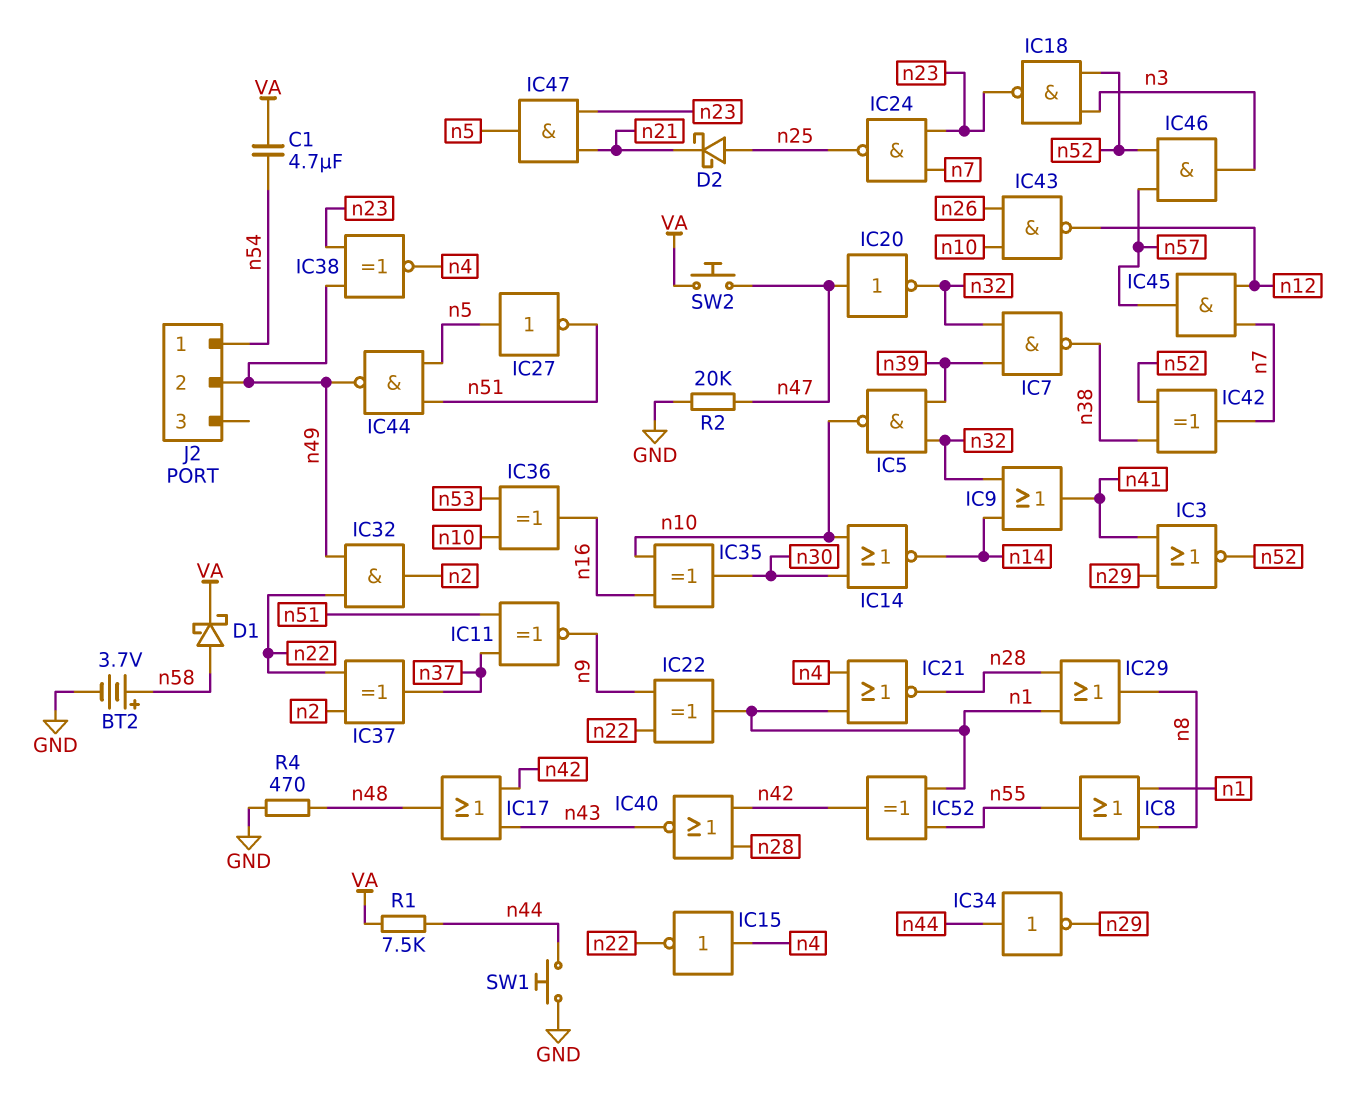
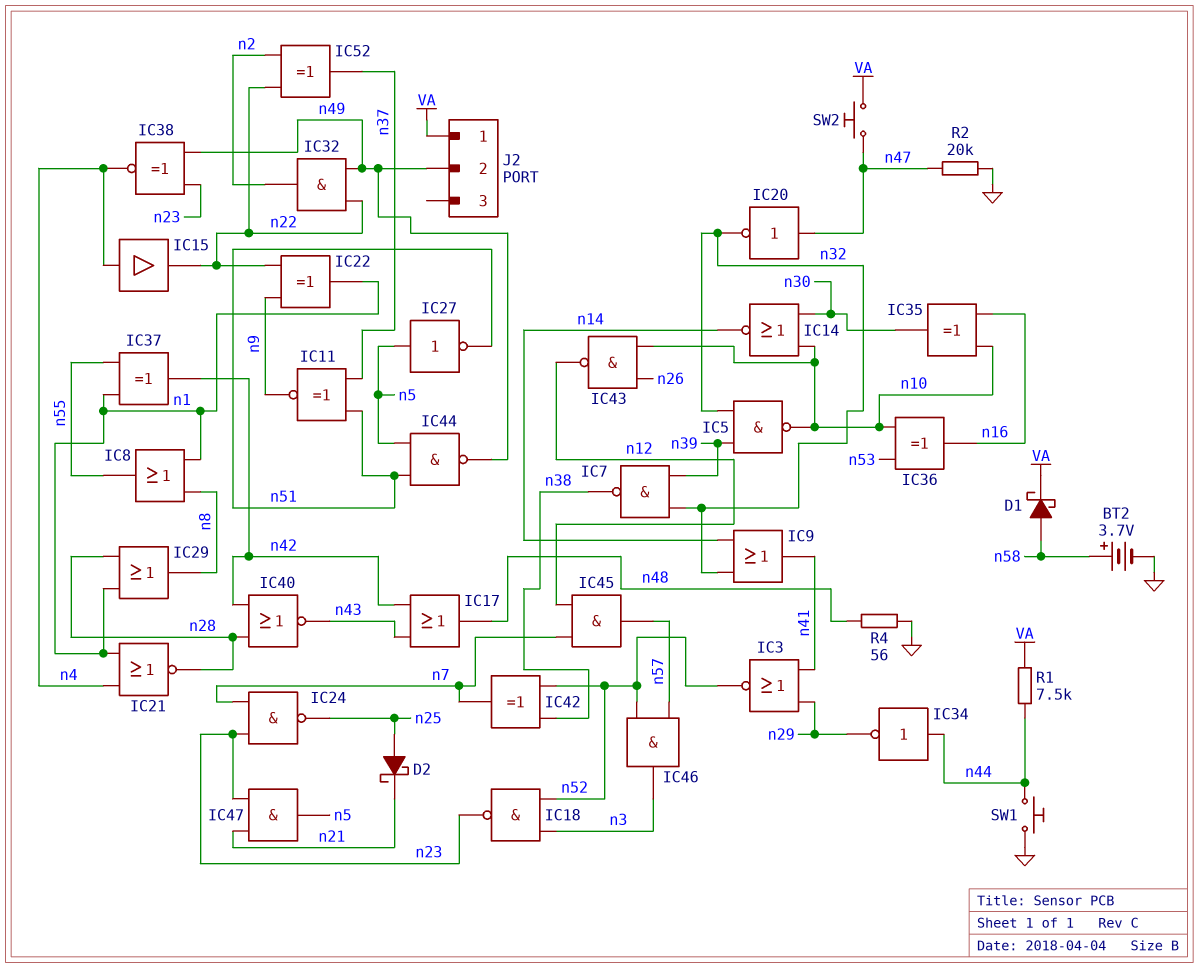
C1: 4.7uF (VA, n54) -> none
IC15: NOT (in n4, out n22) -> buffer (in n4, out n22)
IC37: XOR (in n2, in n22, out n37) -> XOR (in n1, in n55, out n42)
IC52: XOR (in n1, in n55, out n42) -> XOR (in n2, in n22, out n37)
J2 pin 1: n54 -> VA
R4: 470 (GND, n48) -> 56 (GND, n48)

